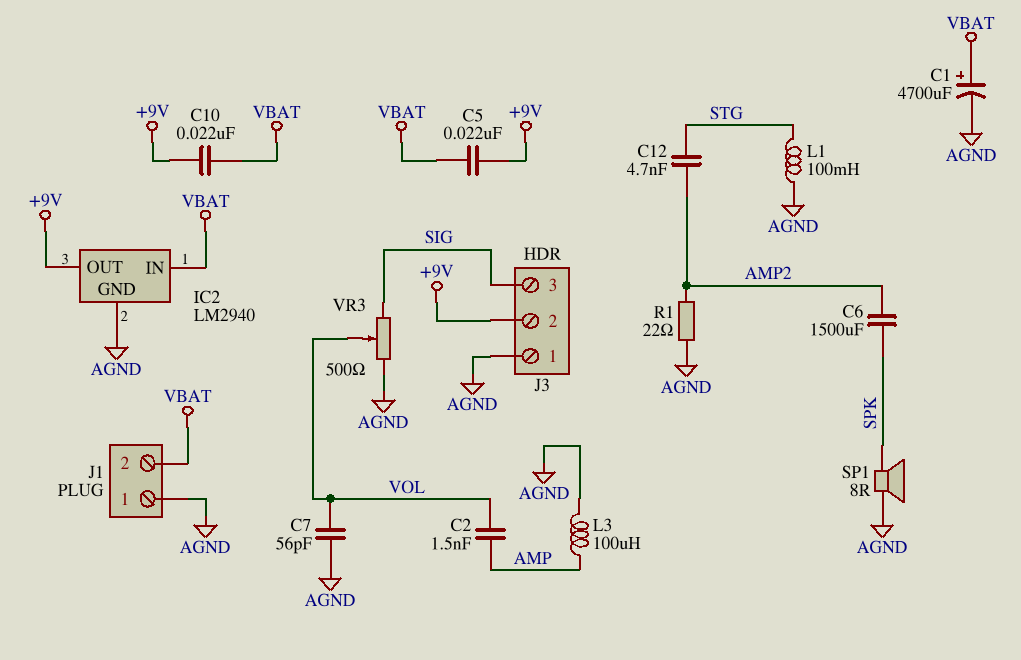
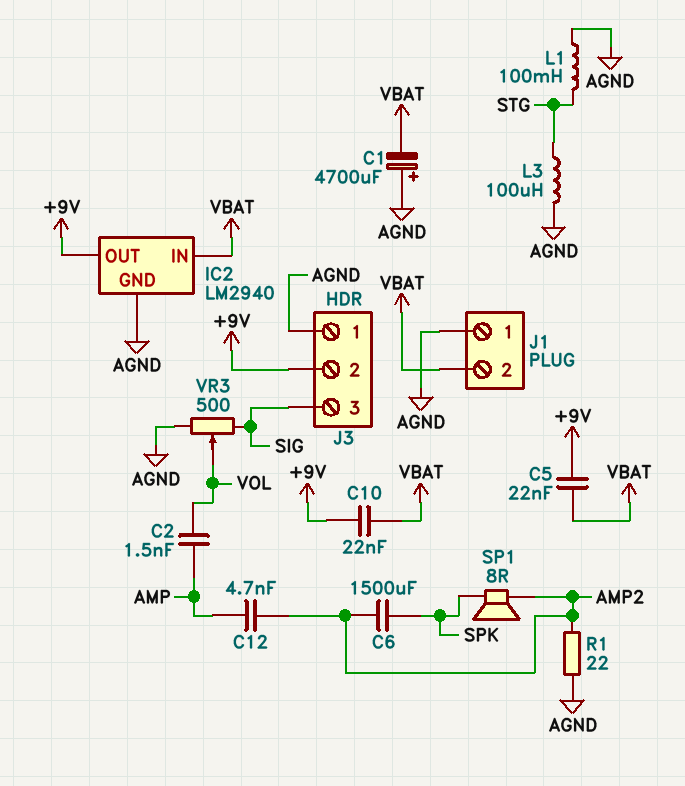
C1: 4700uF (plus VBAT, minus AGND) -> 4700uF (plus AGND, minus VBAT)
C7: 56pF (AGND, VOL) -> none
C12: 4.7nF (AMP2, STG) -> 4.7nF (AMP, AMP2)
L3: 100uH (AGND, AMP) -> 100uH (AGND, STG)
SP1: speaker 8R (AGND, SPK) -> speaker 8R (AMP2, SPK)

